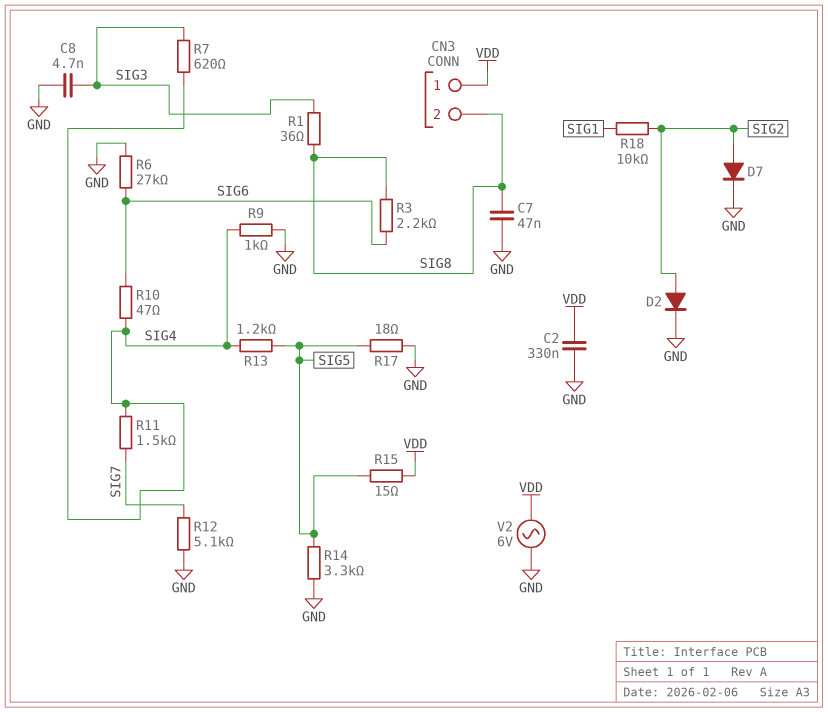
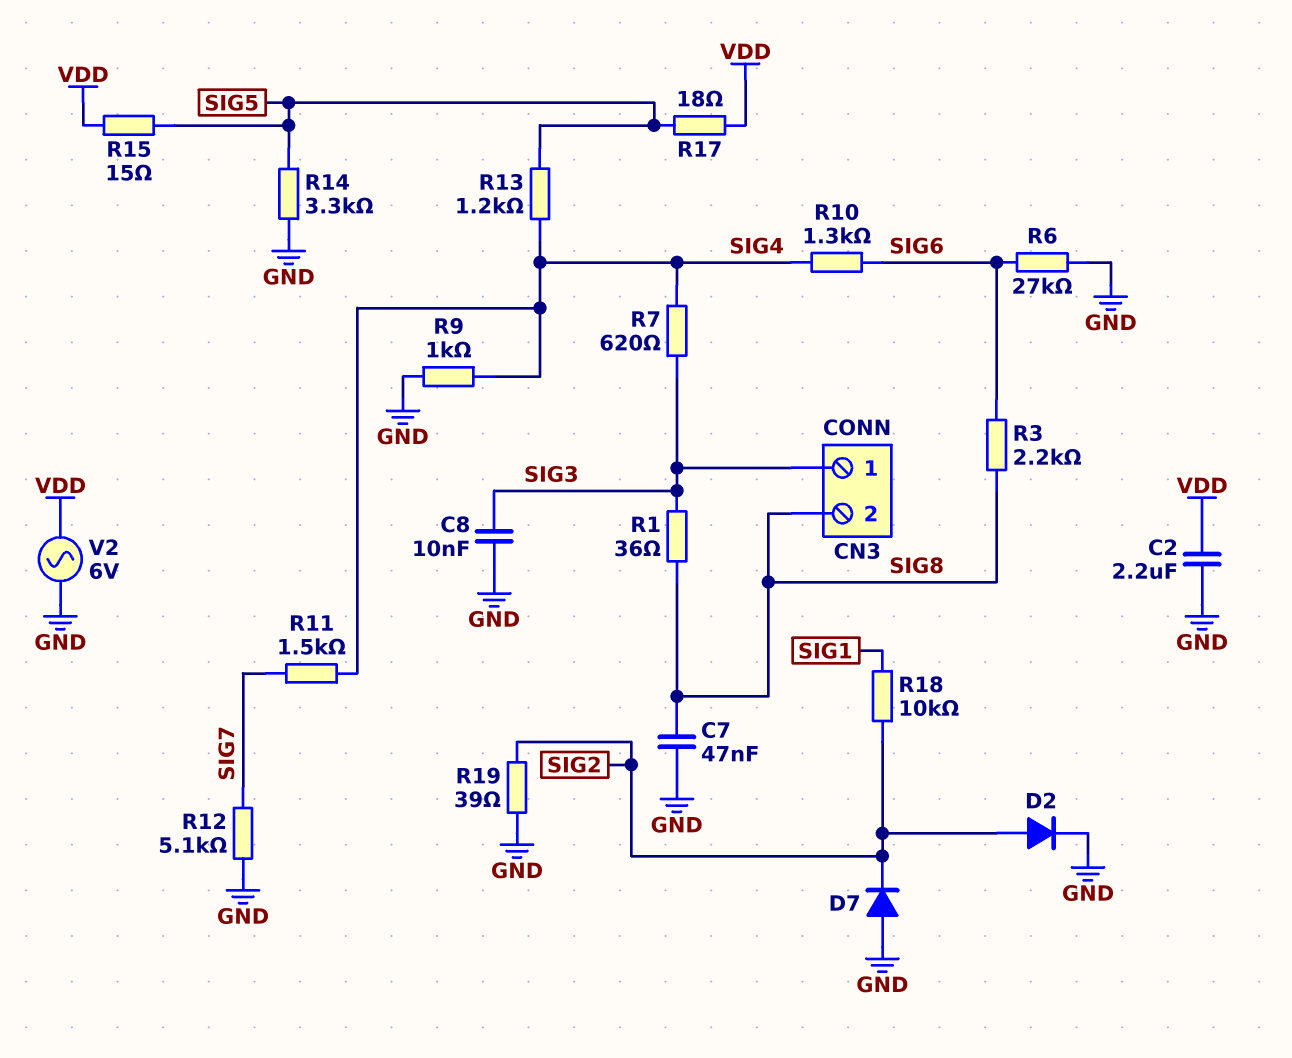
C2: 330nF (GND, VDD) -> 2.2uF (GND, VDD)
C8: 4.7nF (GND, SIG3) -> 10nF (GND, SIG3)
CN3 pin 1: VDD -> SIG3
D7: diode (A SIG2, K GND) -> diode (A GND, K SIG2)
R10: 47 (SIG4, SIG6) -> 1.3k (SIG4, SIG6)
R17: 18 (GND, SIG5) -> 18 (SIG5, VDD)
R19: none -> 39 (GND, SIG2)

